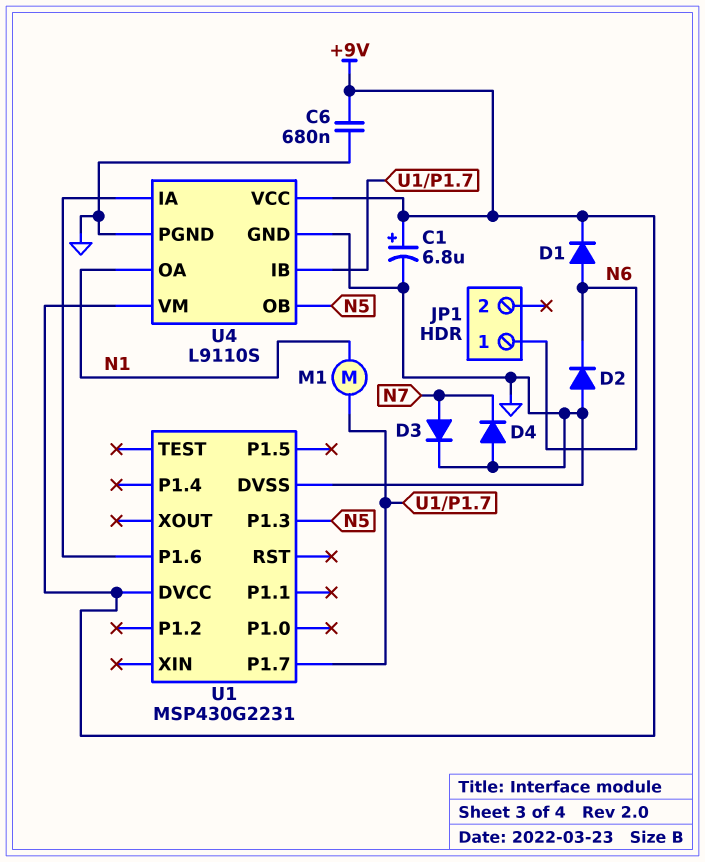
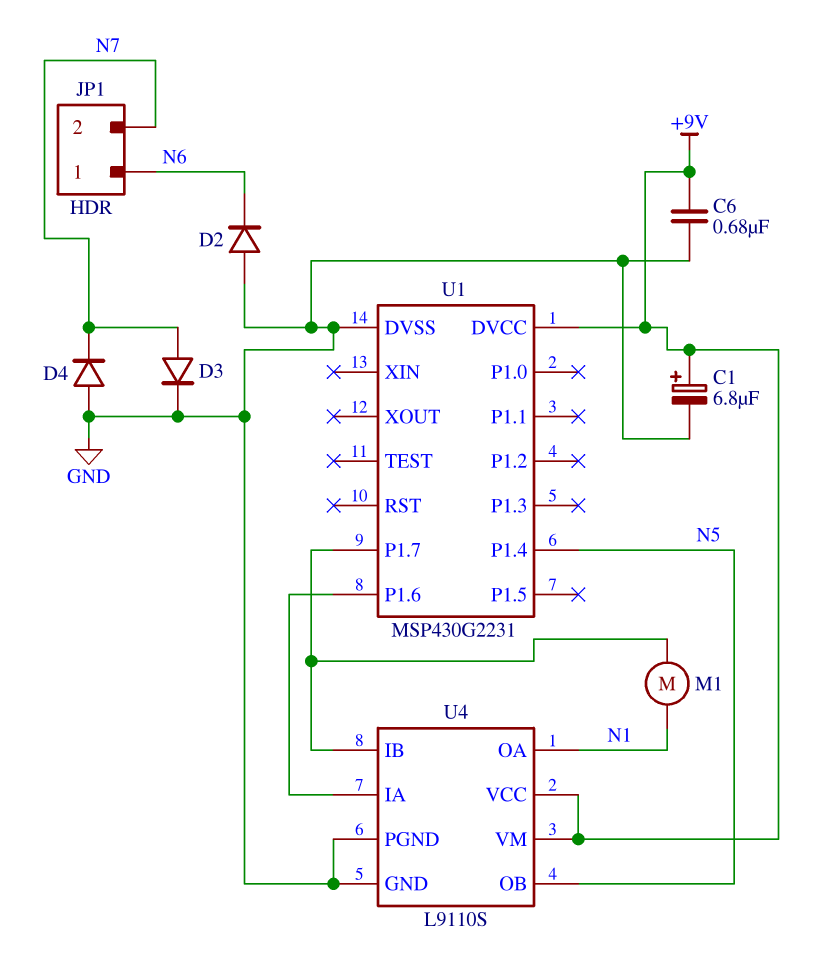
D1: diode (A N6, K +9V) -> none
JP1 pin 2: none -> N7
U1 pin P1.3: N5 -> none
U1 pin P1.4: none -> N5

